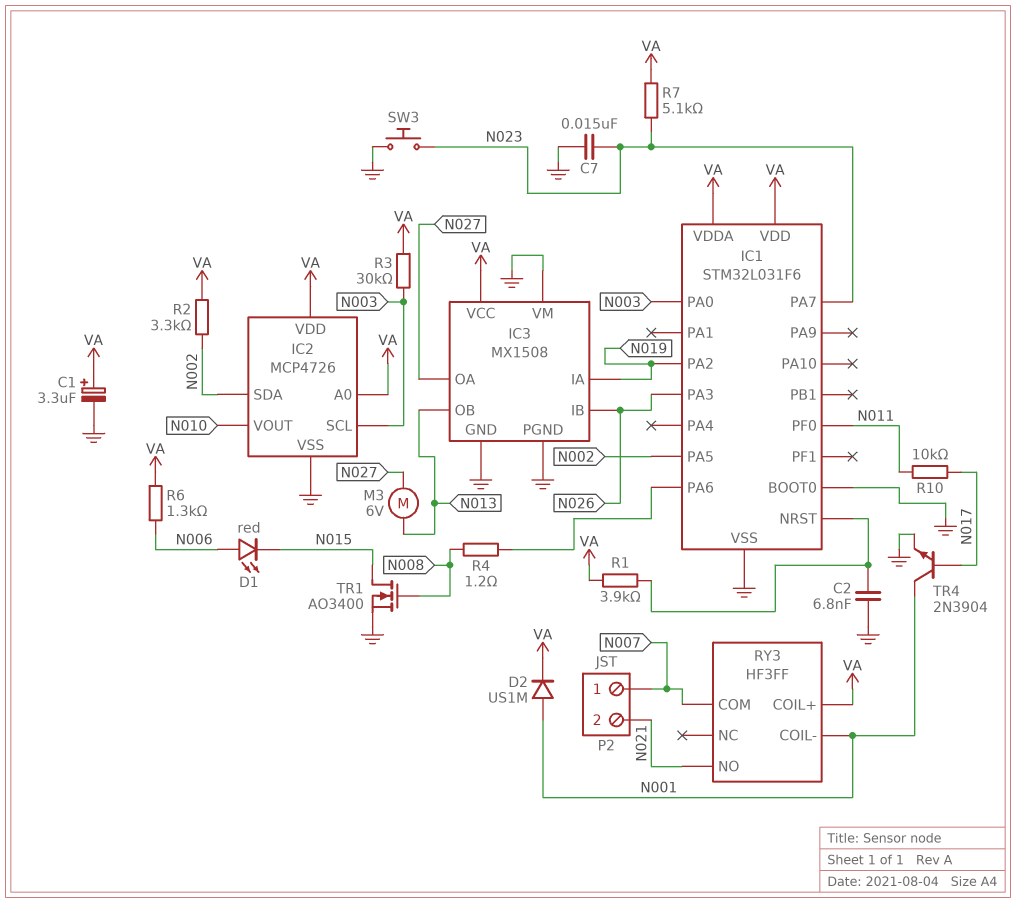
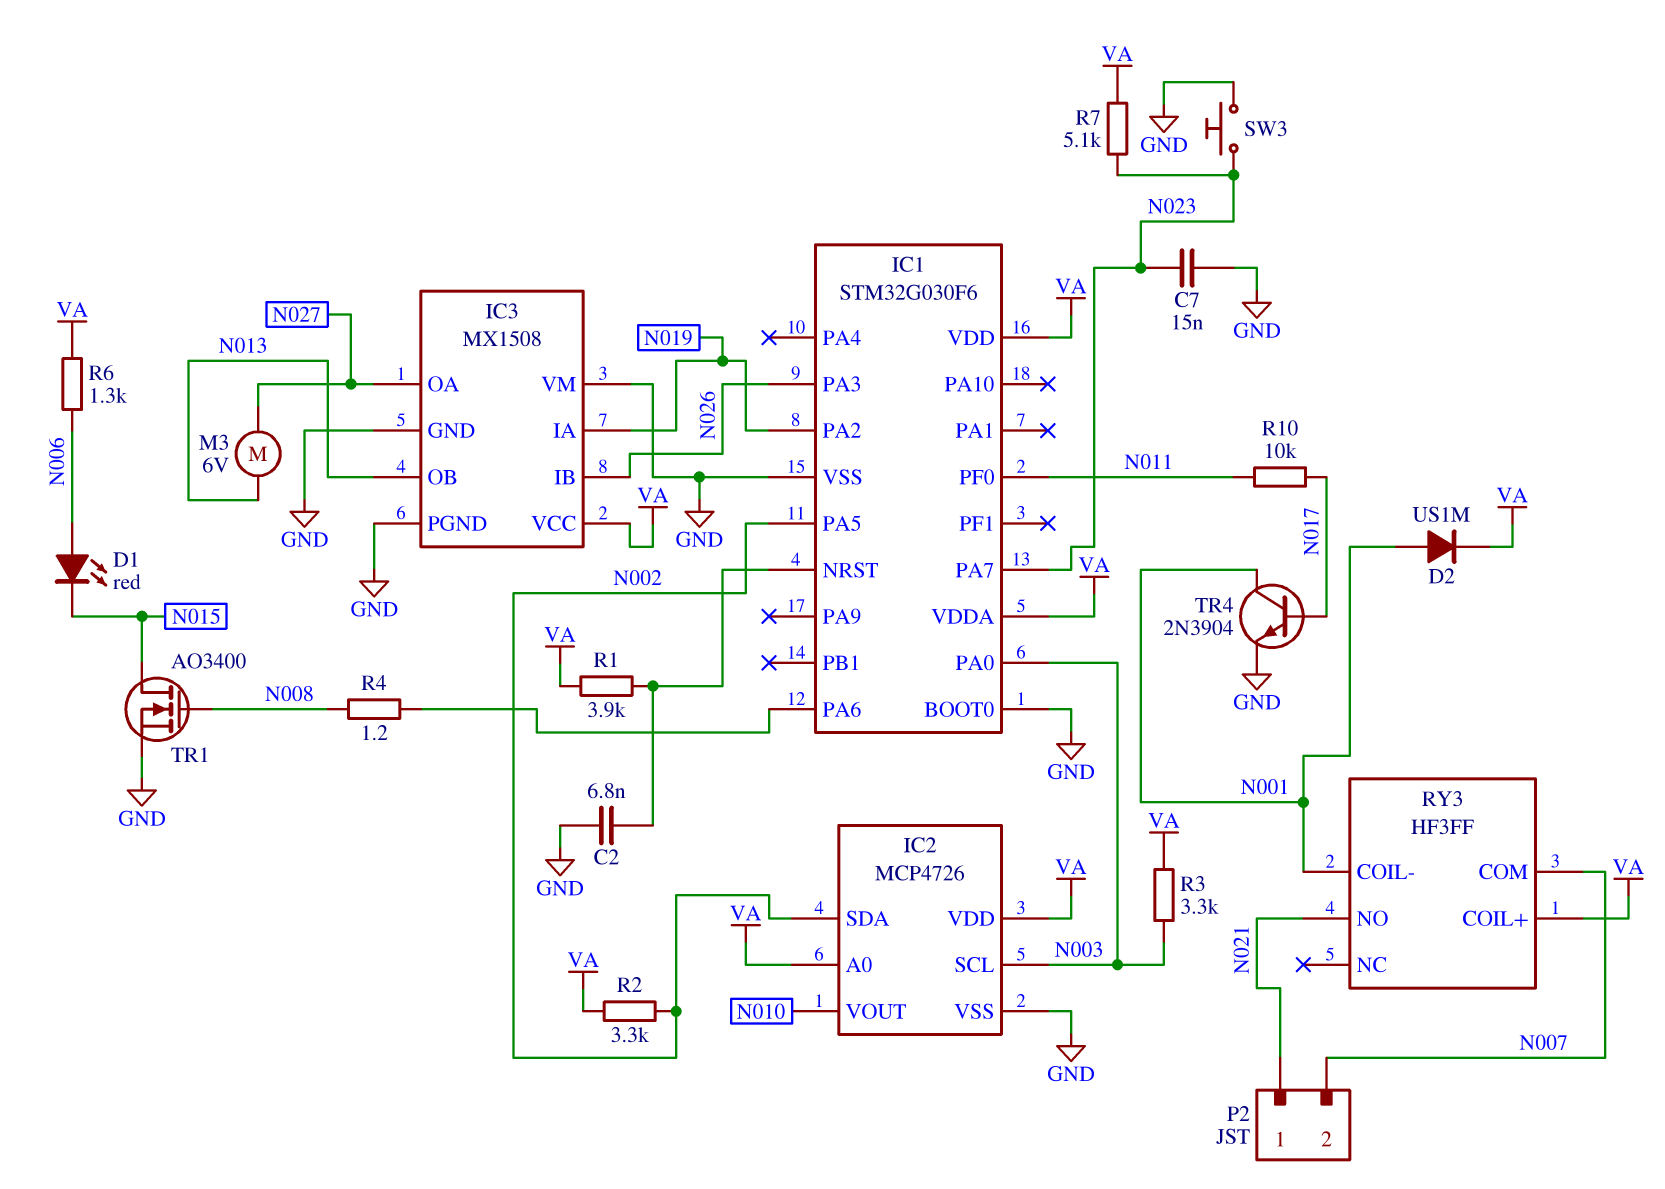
C1: 3.3uF (plus VA, minus GND) -> none
IC1: STM32L031F6 -> STM32G030F6
P2 pin 1: N007 -> N021
P2 pin 2: N021 -> N007
R3: 30k (N003, VA) -> 3.3k (N003, VA)

